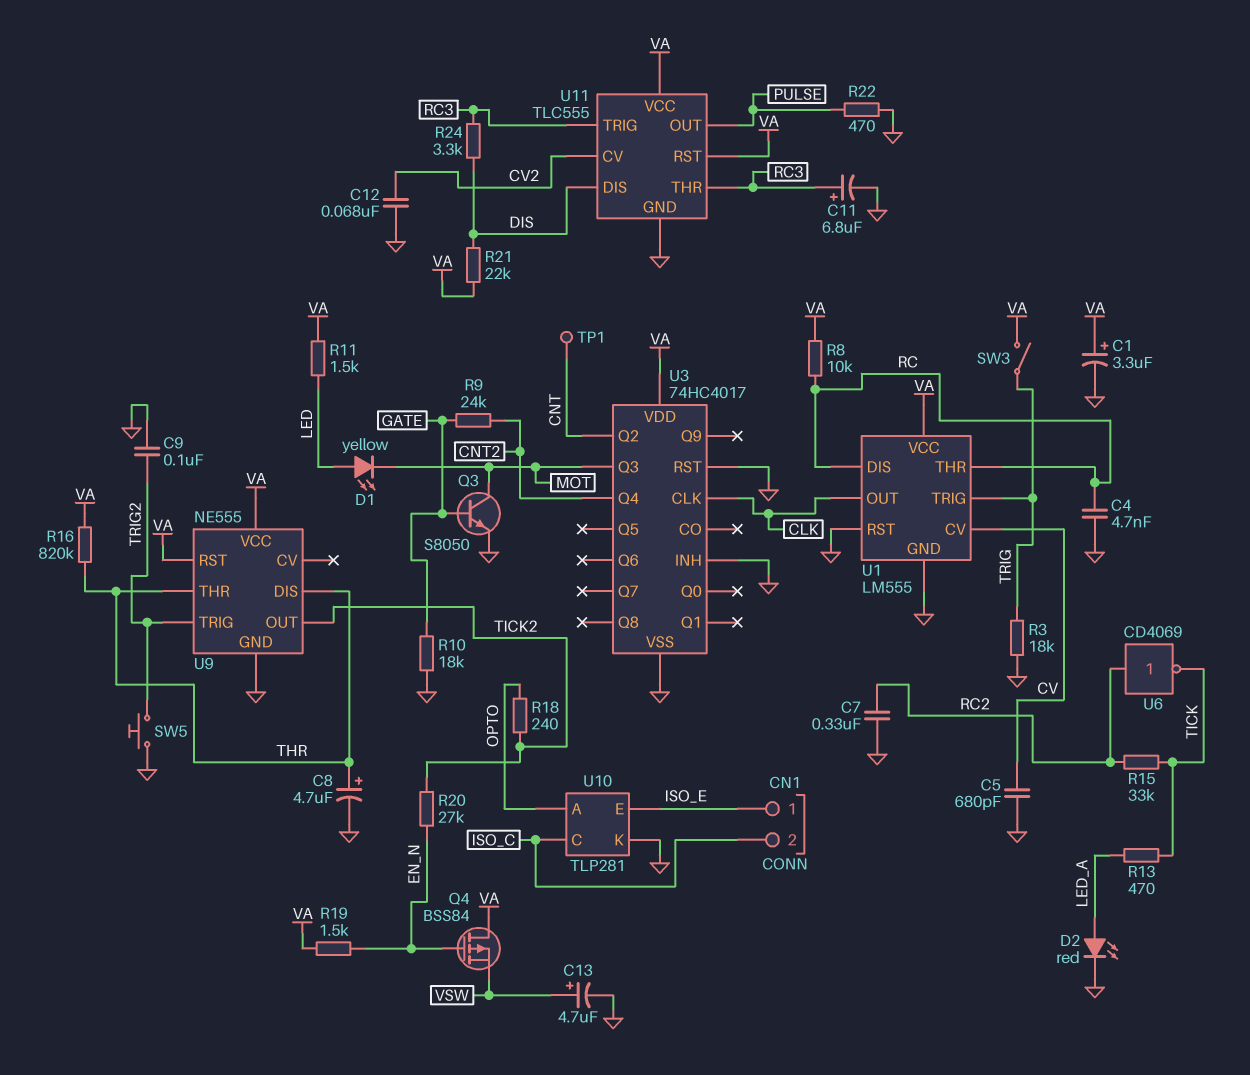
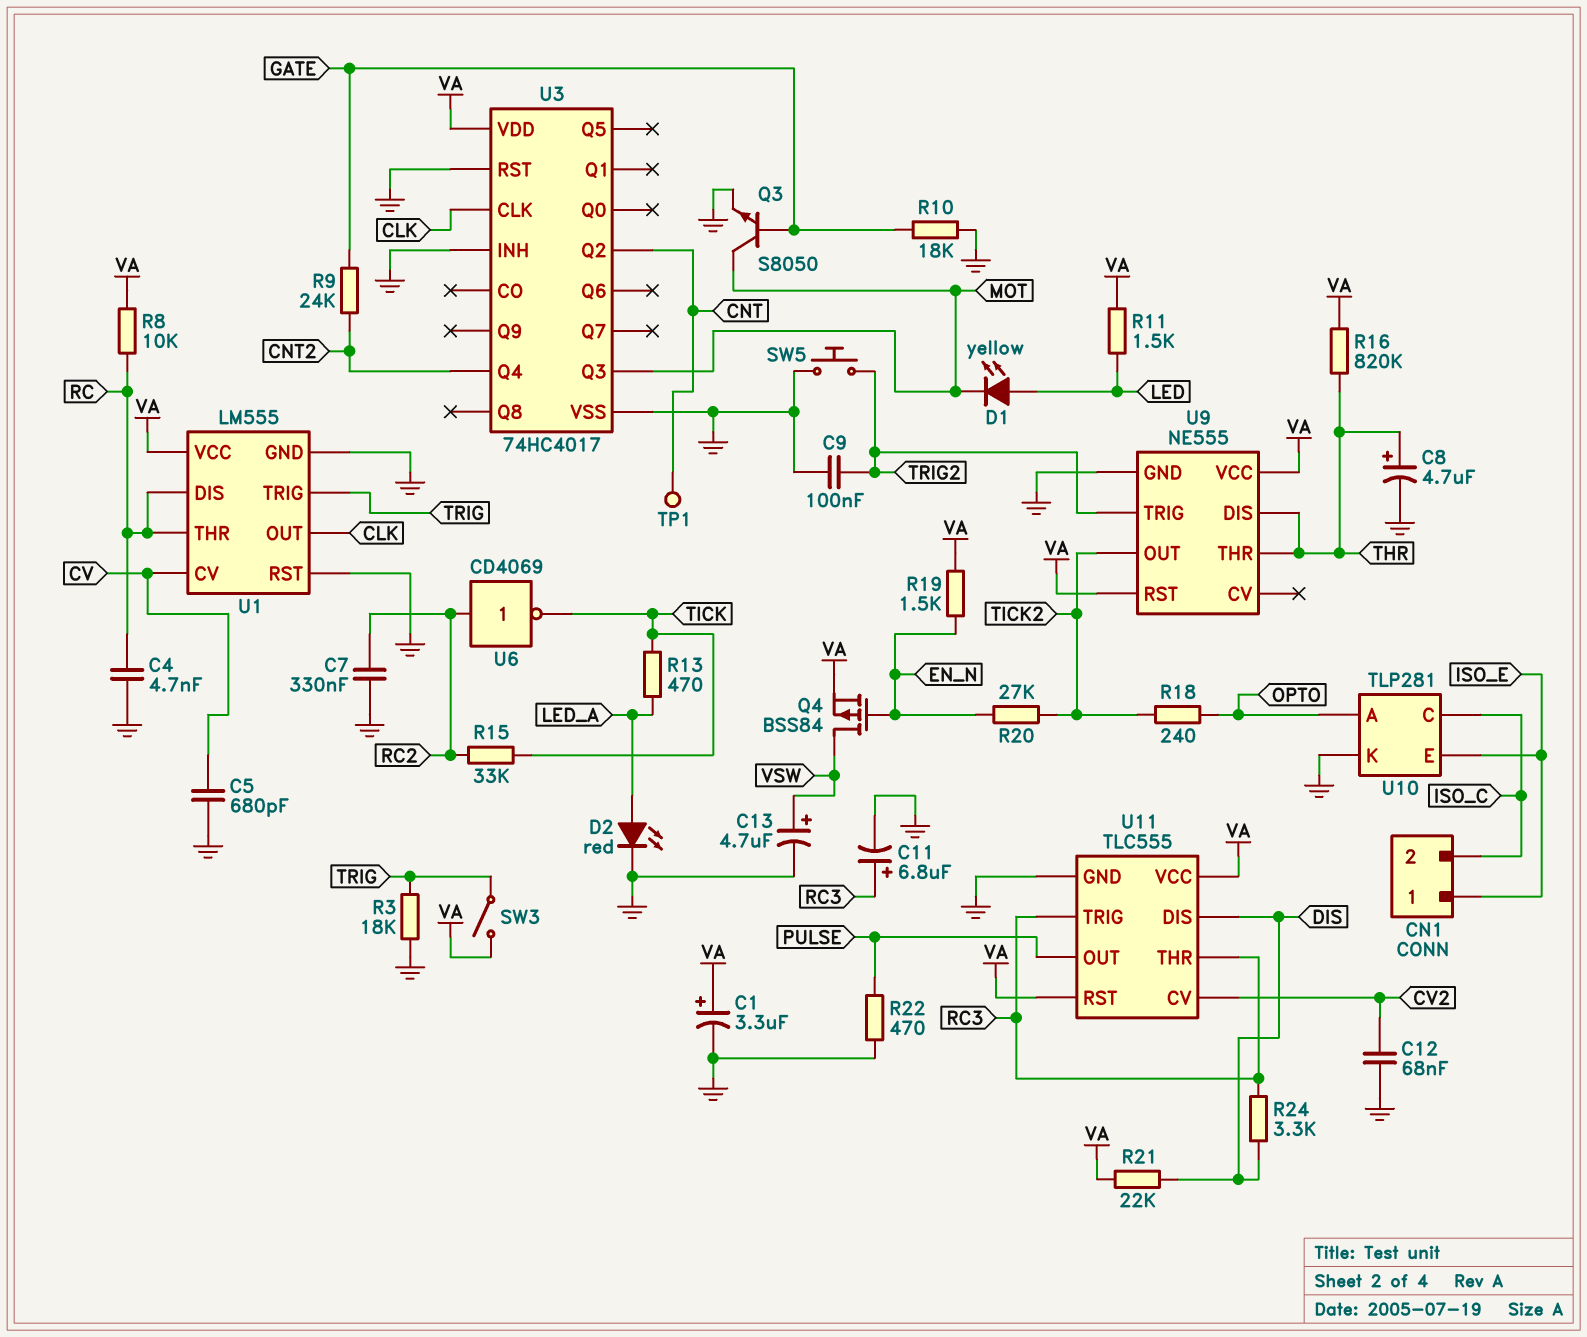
Q4: PMOS BSS84 (G EN_N, D VA, S VSW) -> PMOS BSS84 (G EN_N, D VSW, S VA)

